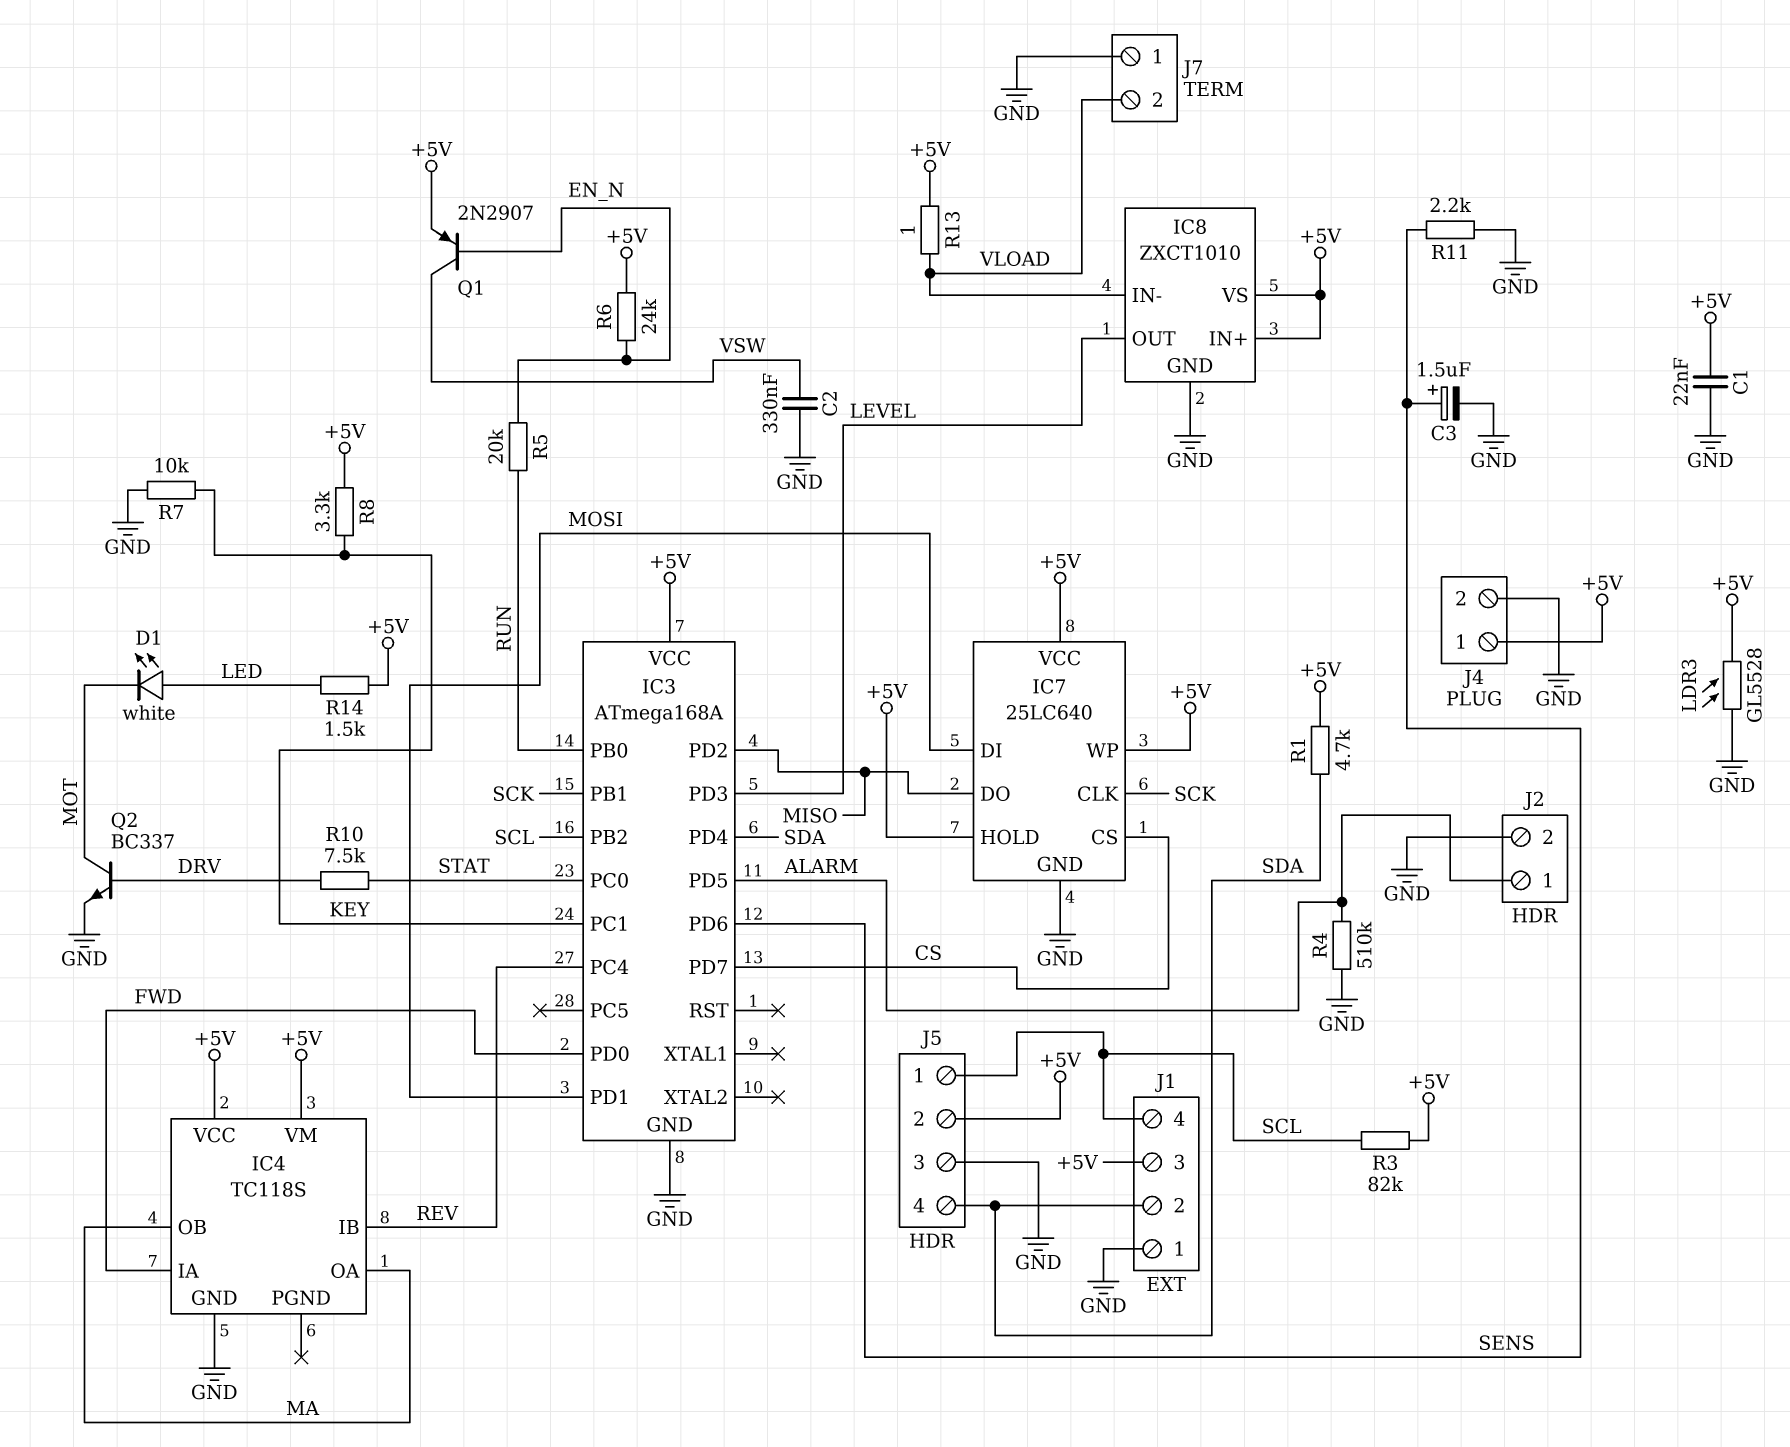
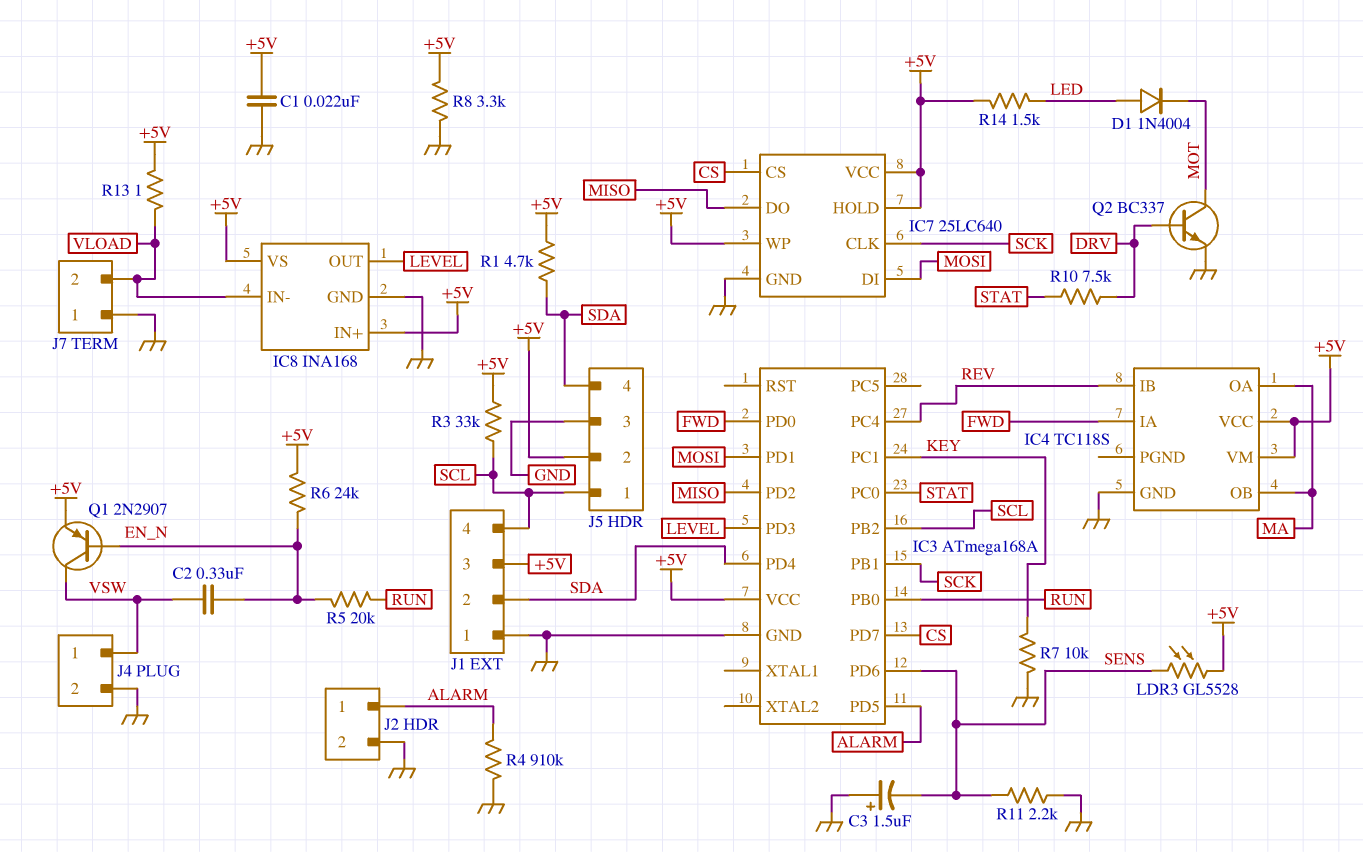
C2: 330nF (GND, VSW) -> 330nF (EN_N, VSW)
C3: 1.5uF (plus SENS, minus GND) -> 1.5uF (plus GND, minus SENS)
D1: LED white (A LED, K MOT) -> diode 1N4004 (A LED, K MOT)
IC8: ZXCT1010 -> INA168
J4 pin 1: +5V -> VSW
LDR3: GL5528 (+5V, GND) -> GL5528 (+5V, SENS)
R3: 82k (+5V, SCL) -> 33k (+5V, SCL)
R4: 510k (ALARM, GND) -> 910k (ALARM, GND)
R8: 3.3k (+5V, KEY) -> 3.3k (+5V, GND)

